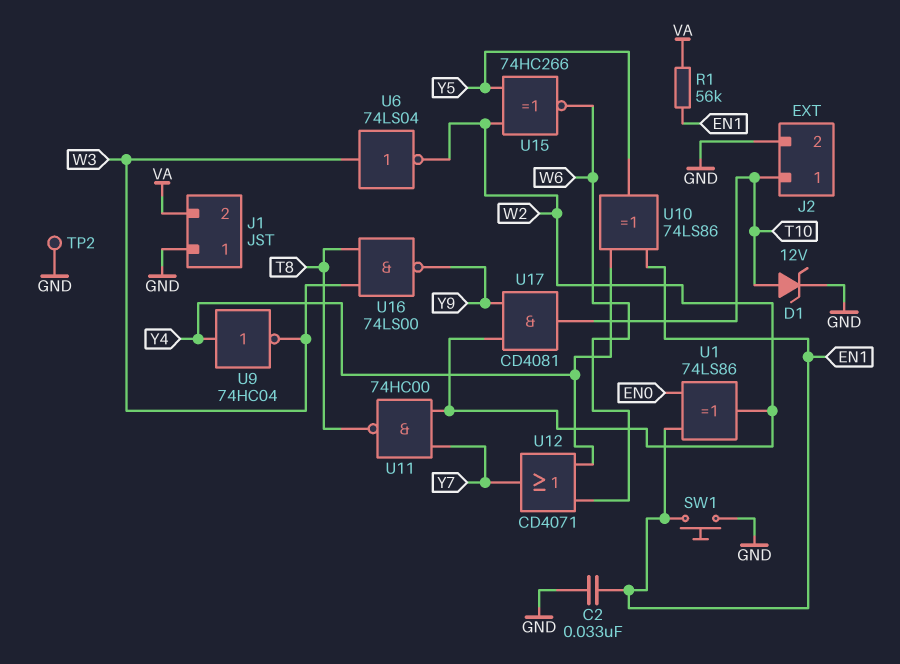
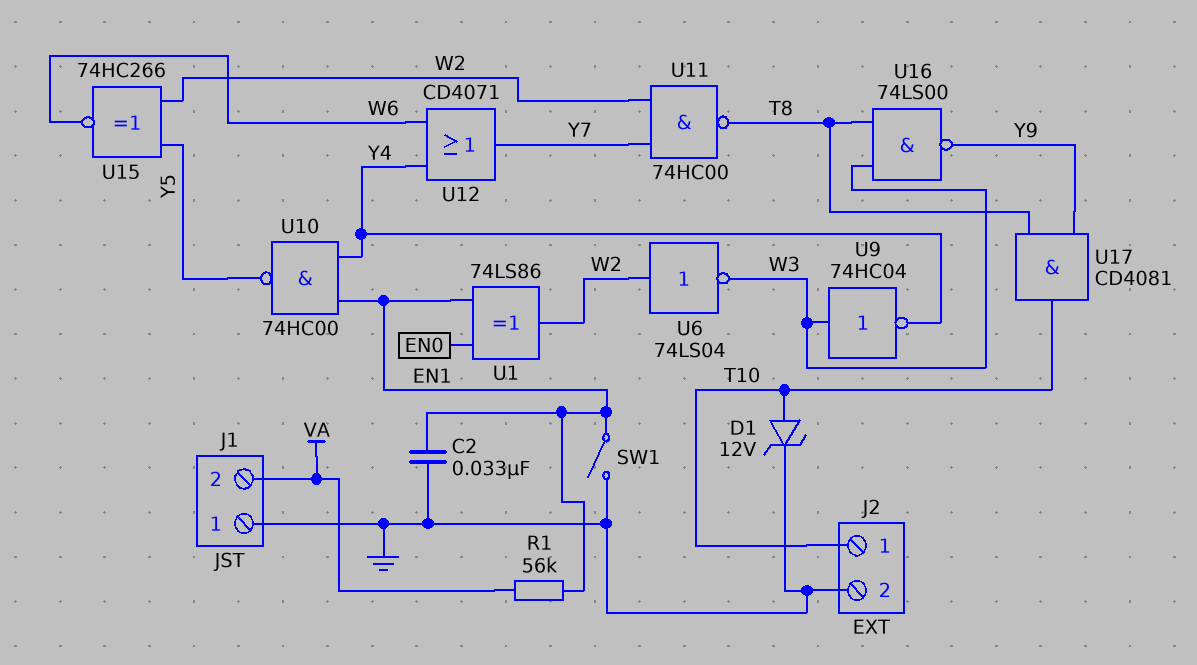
SW1: button (EN1, GND) -> switch (EN1, GND)
TP2: test point (GND) -> none
U6: NOT 74LS04 (in W3, out W2) -> NOT 74LS04 (in W2, out W3)
U9: NOT 74HC04 (in Y4, out W3) -> NOT 74HC04 (in W3, out Y4)
U10: XOR 74LS86 (in EN1, in Y4, out Y5) -> NAND 74HC00 (in EN1, in Y4, out Y5)
U17: AND CD4081 (in W2, in Y9, out T10) -> AND CD4081 (in T8, in Y9, out T10)

